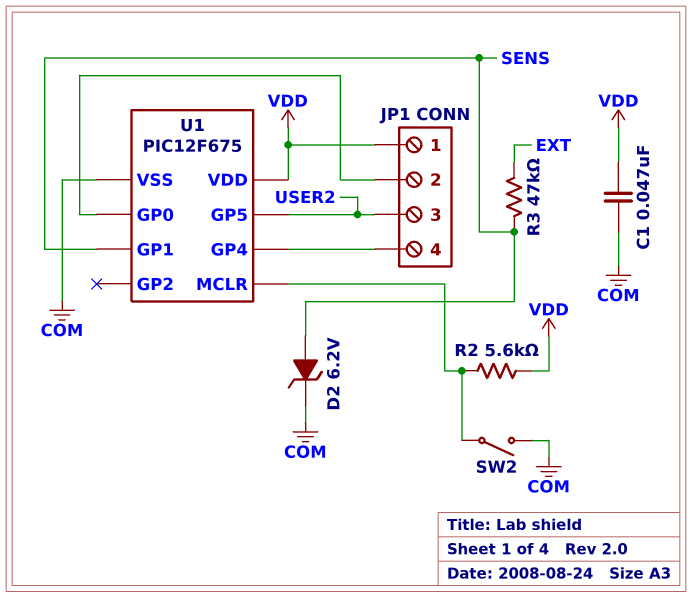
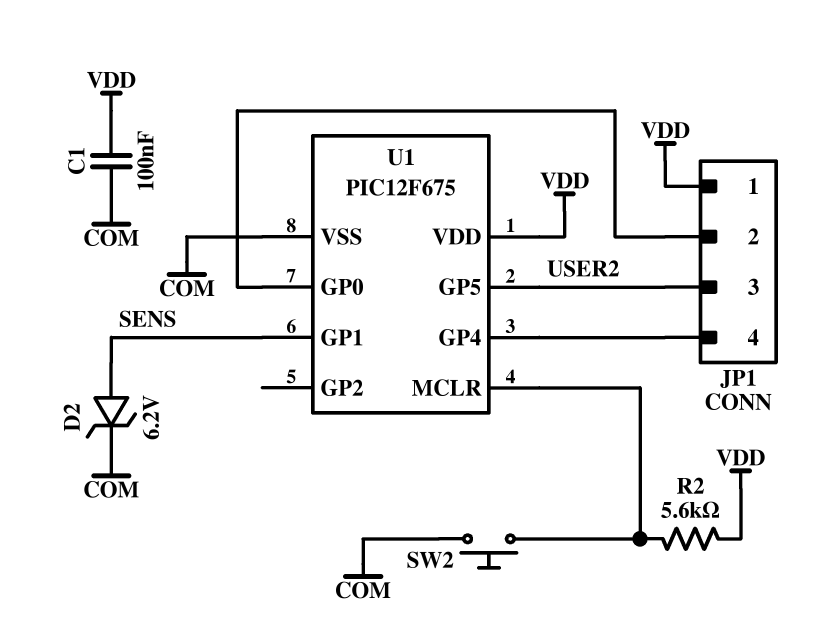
C1: 47nF (COM, VDD) -> 100nF (COM, VDD)
R3: 47k (EXT, SENS) -> none
SW2: switch (COM, U1/MCLR) -> button (COM, U1/MCLR)

